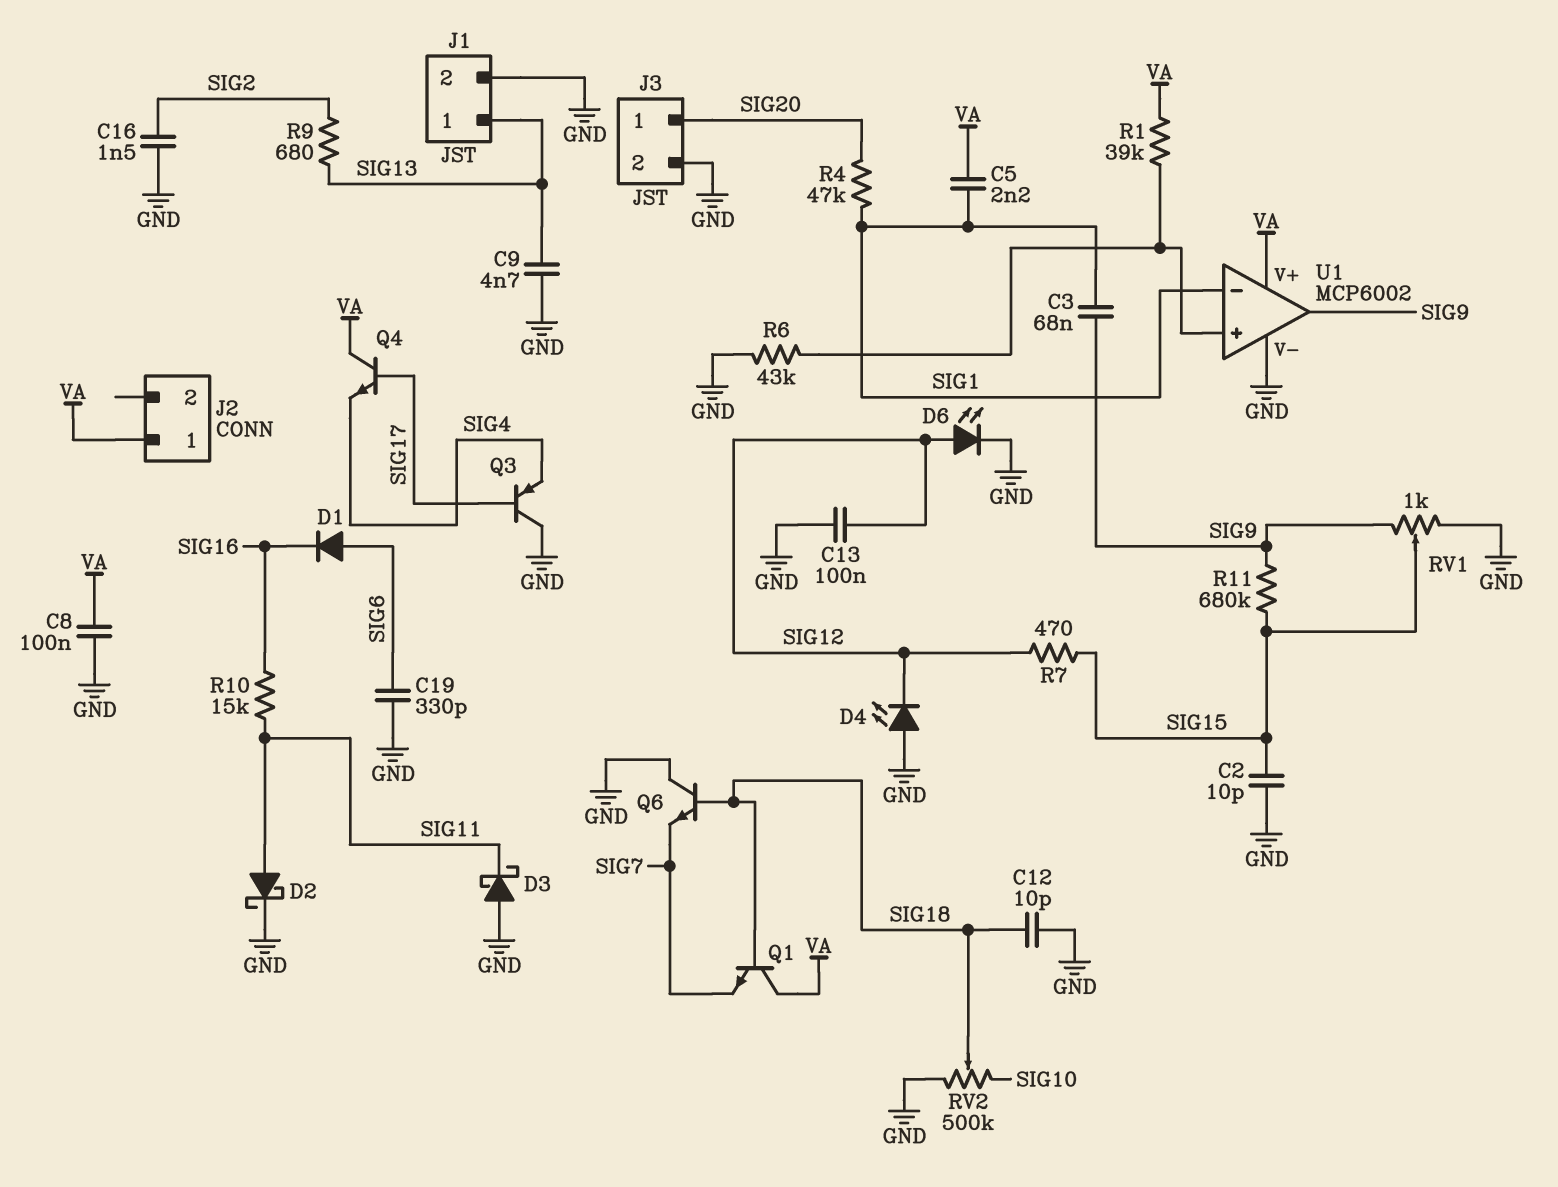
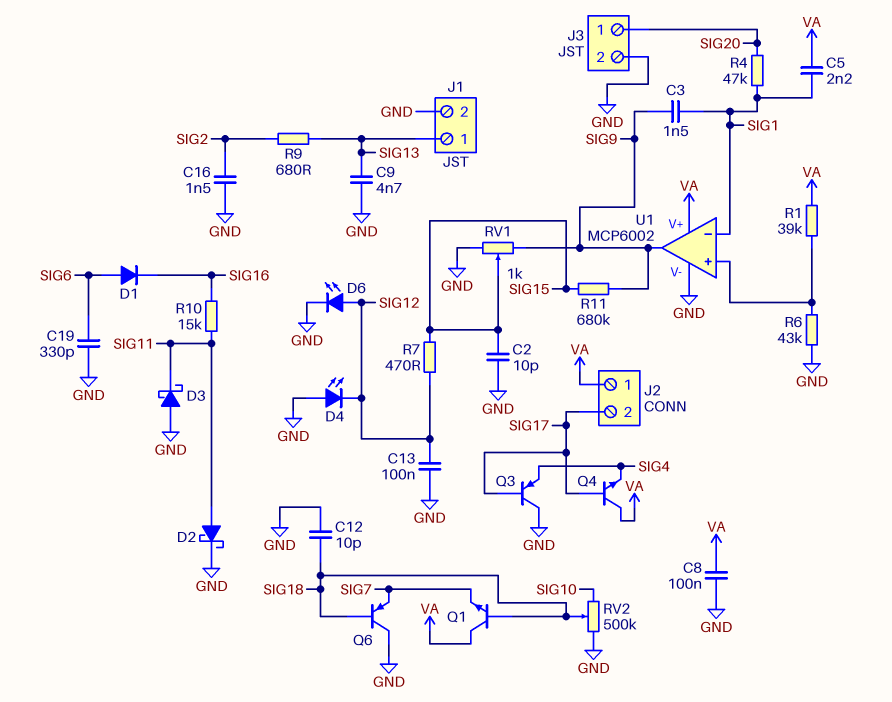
C3: 68nF (SIG1, SIG9) -> 1.5nF (SIG1, SIG9)
J2 pin 2: none -> SIG17
Q6: NPN (B SIG18, C GND, E SIG7) -> PNP (B SIG18, C GND, E SIG7)

